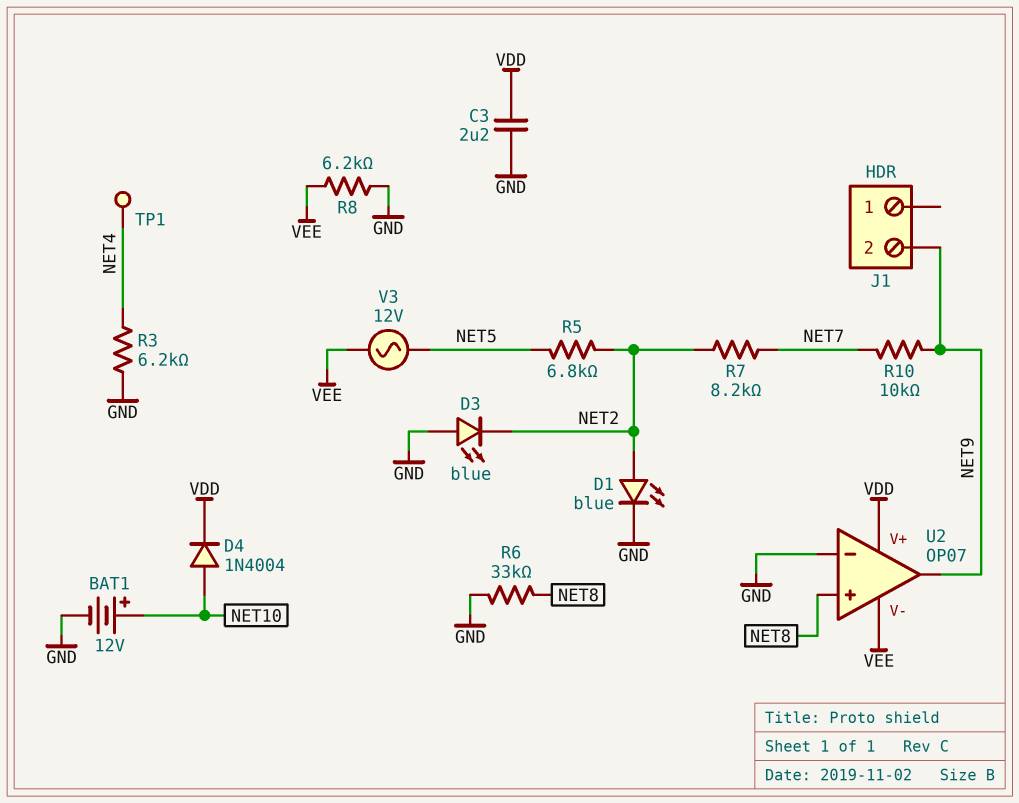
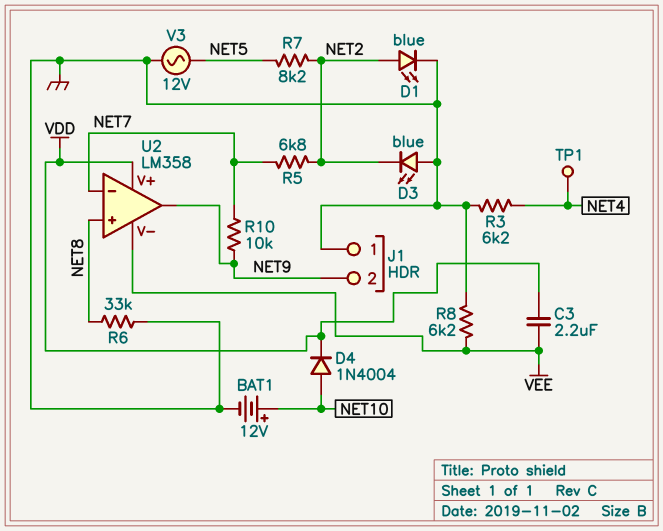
C3: 2.2uF (GND, VDD) -> 2.2uF (VDD, VEE)
J1 pin 1: none -> GND
R5: 6.8k (NET2, NET5) -> 6.8k (NET2, NET7)
R7: 8.2k (NET2, NET7) -> 8.2k (NET2, NET5)
U2: OP07 -> LM358
U2 pin in-: GND -> NET7
V3: AC 12V (NET5, VEE) -> AC 12V (GND, NET5)

